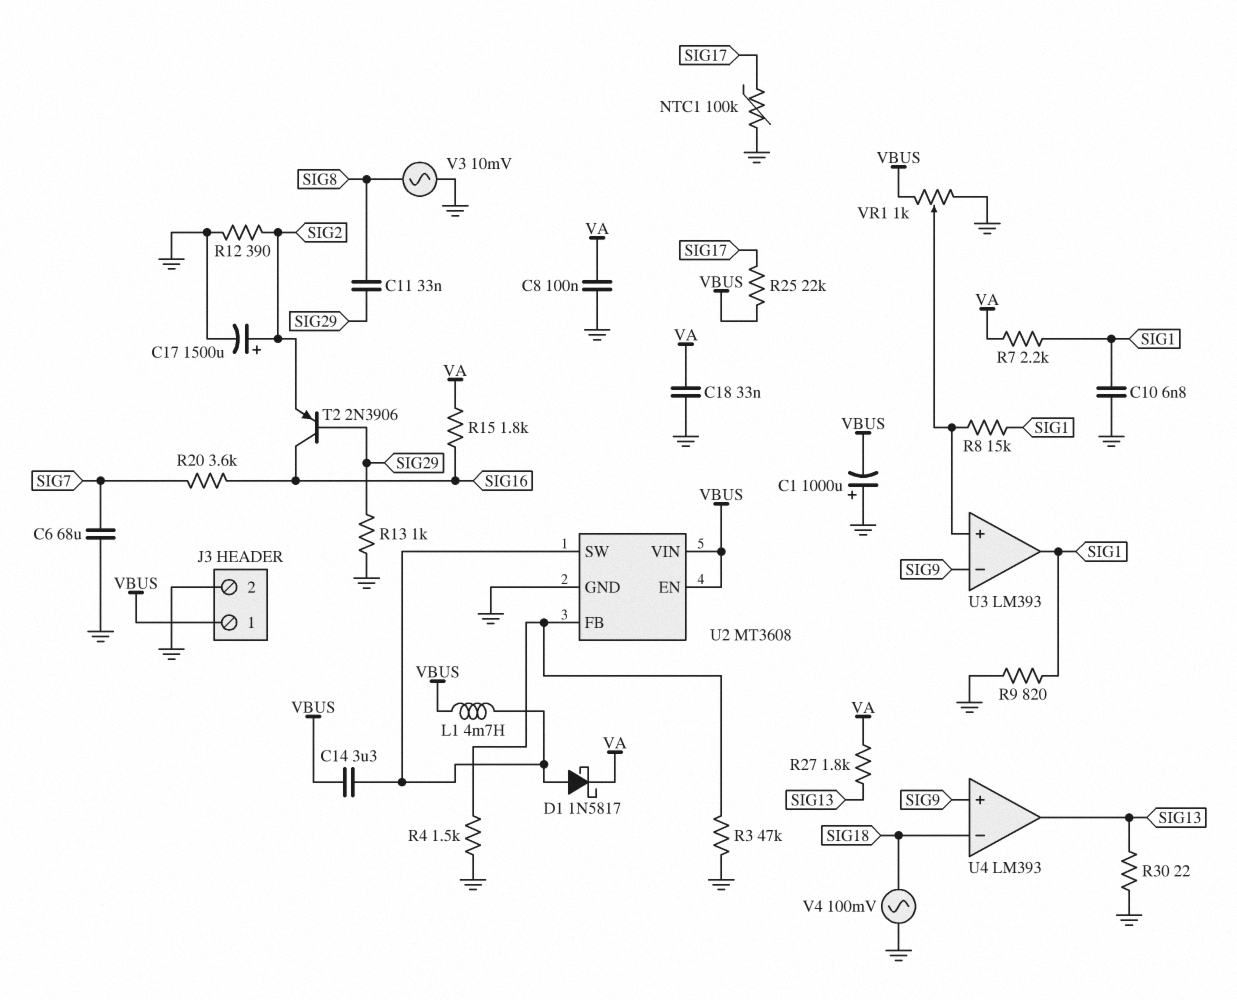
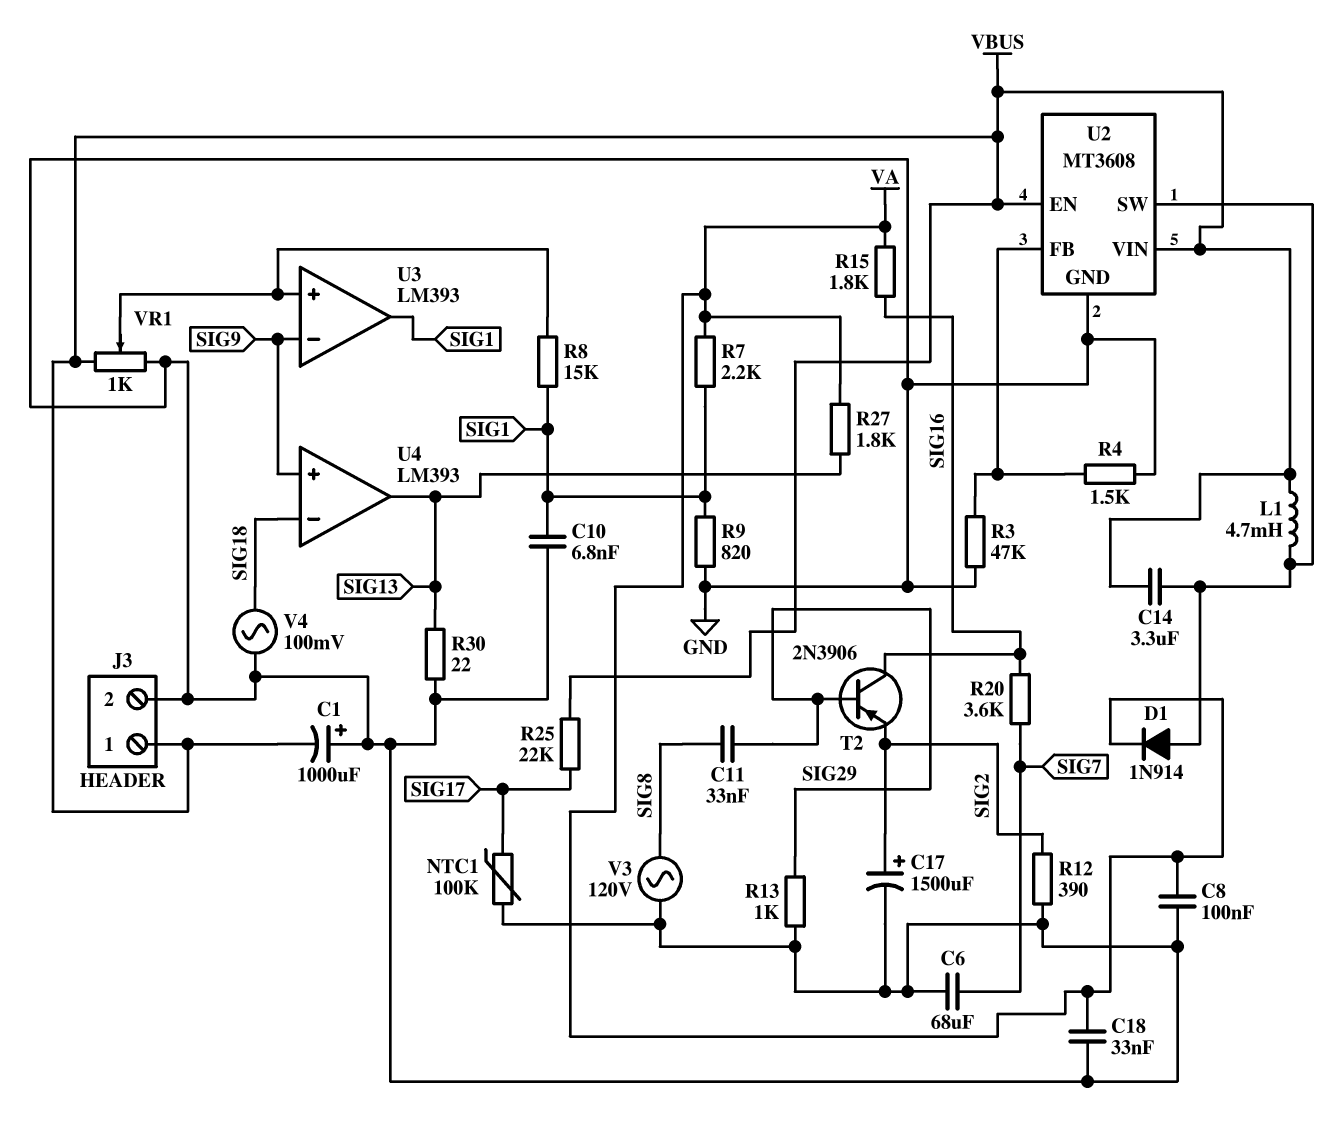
D1: schottky 1N5817 (A U2/SW, K VA) -> diode 1N914 (A U2/SW, K VA)
V3: AC 10mV (GND, SIG8) -> AC 120V (GND, SIG8)

